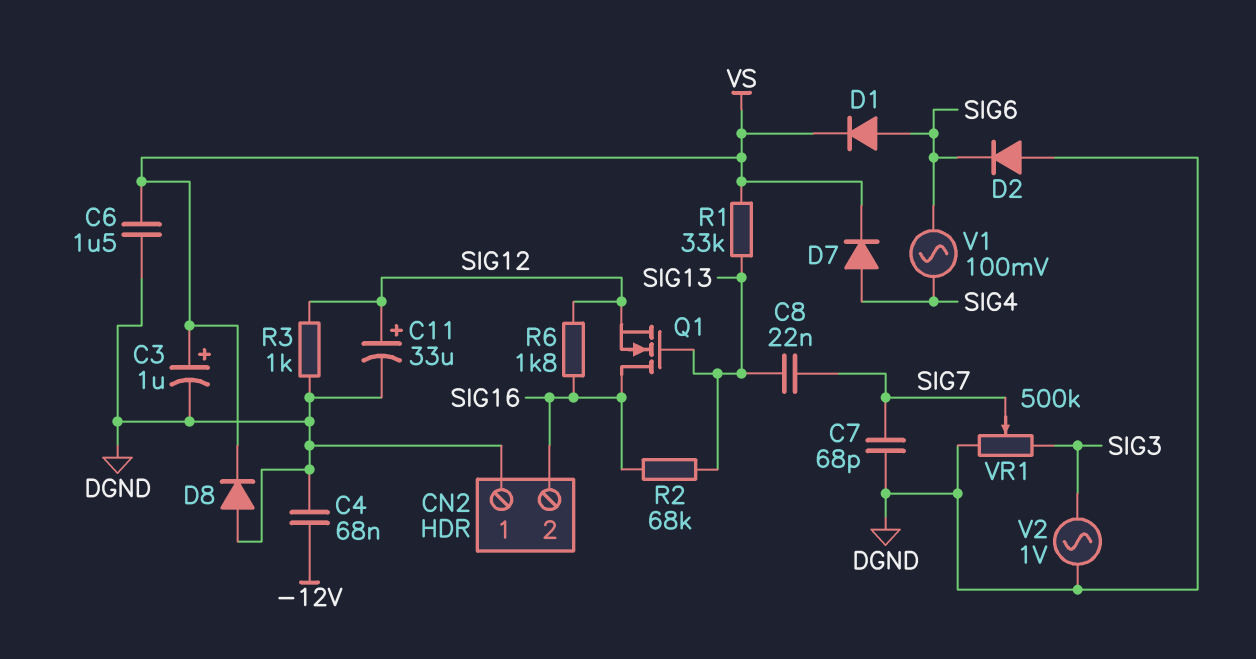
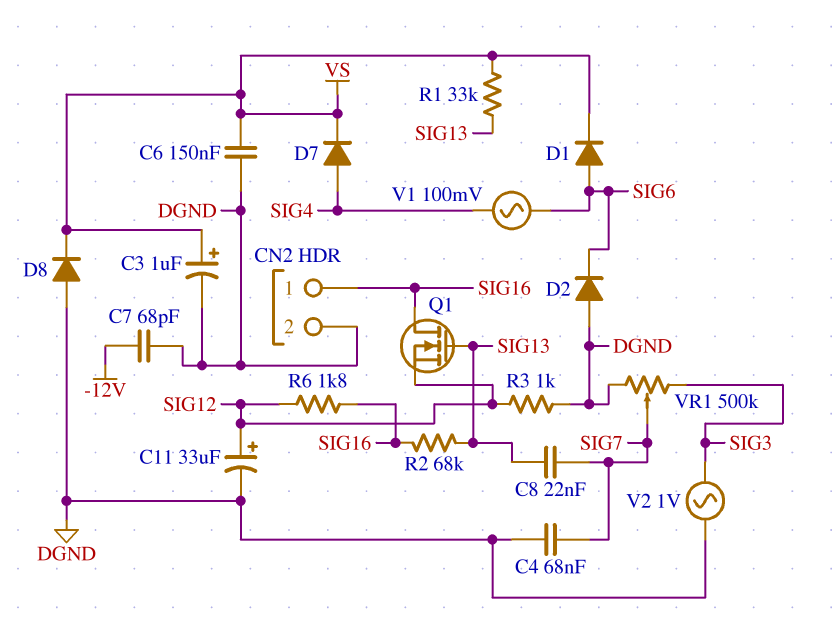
C4: 68nF (-12V, DGND) -> 68nF (DGND, SIG7)
C6: 1.5uF (DGND, VS) -> 150nF (DGND, VS)
C7: 68pF (DGND, SIG7) -> 68pF (-12V, DGND)
CN2 pin 1: DGND -> SIG16
CN2 pin 2: SIG16 -> DGND

